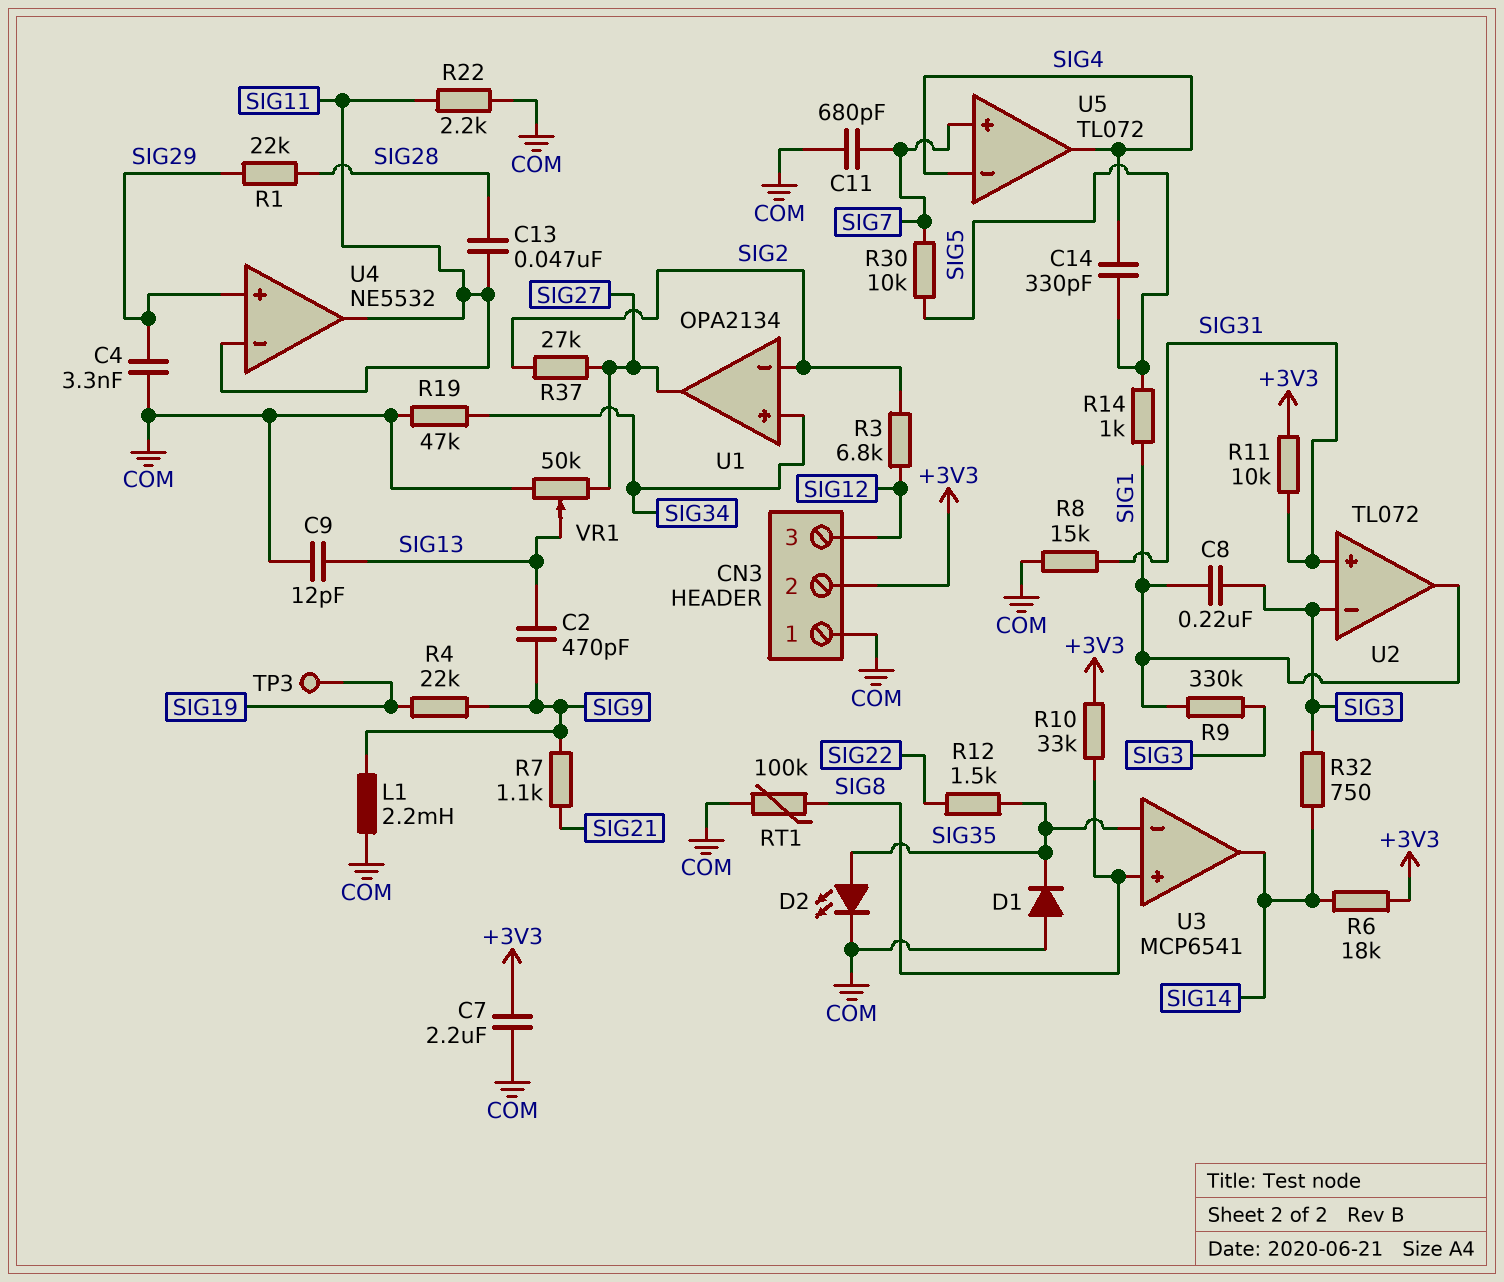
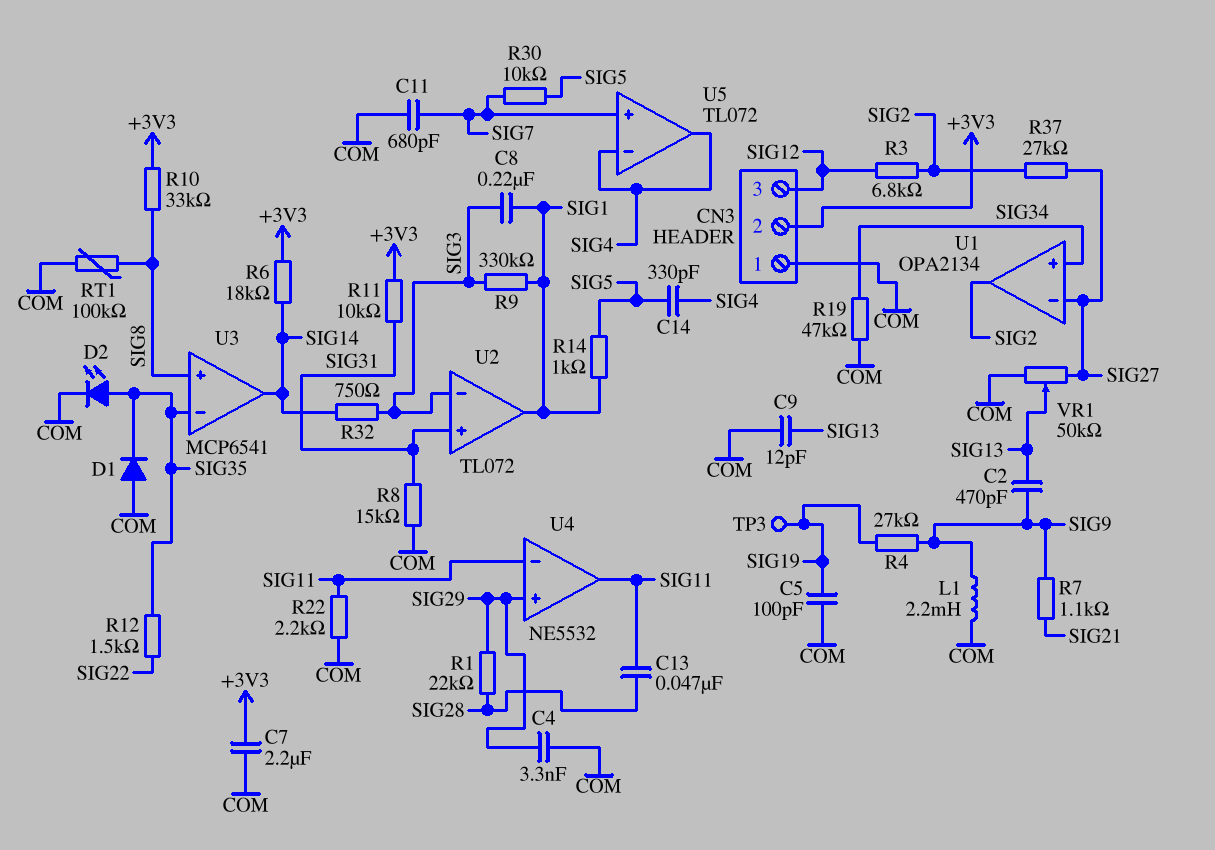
C5: none -> 100pF (COM, SIG19)
R4: 22k (SIG9, SIG19) -> 27k (SIG9, SIG19)
U1 pin in-: SIG2 -> SIG27
U1 pin out: SIG27 -> SIG2

